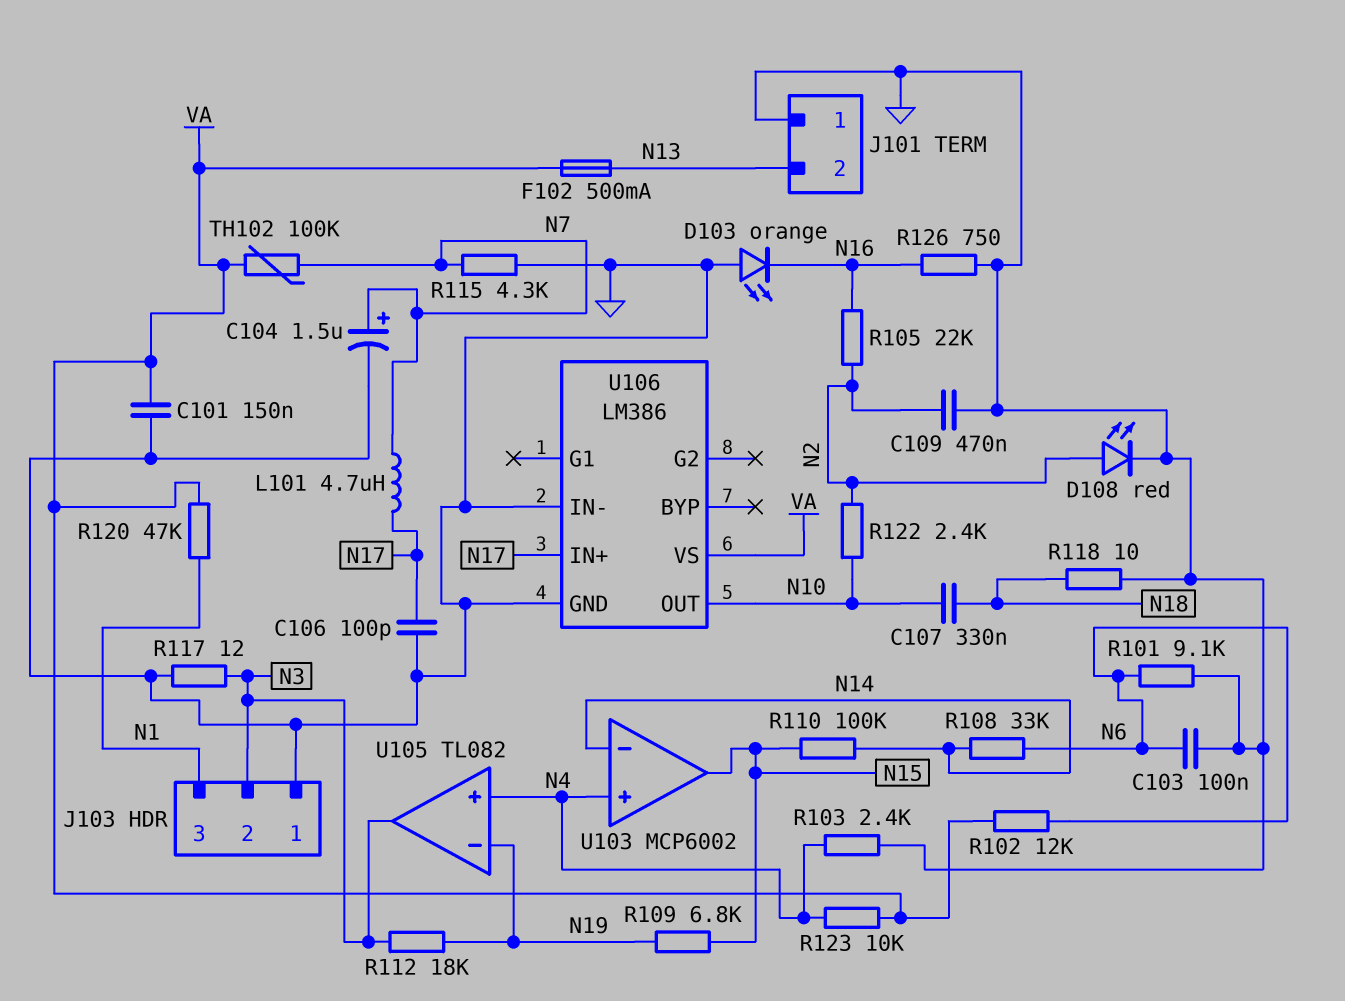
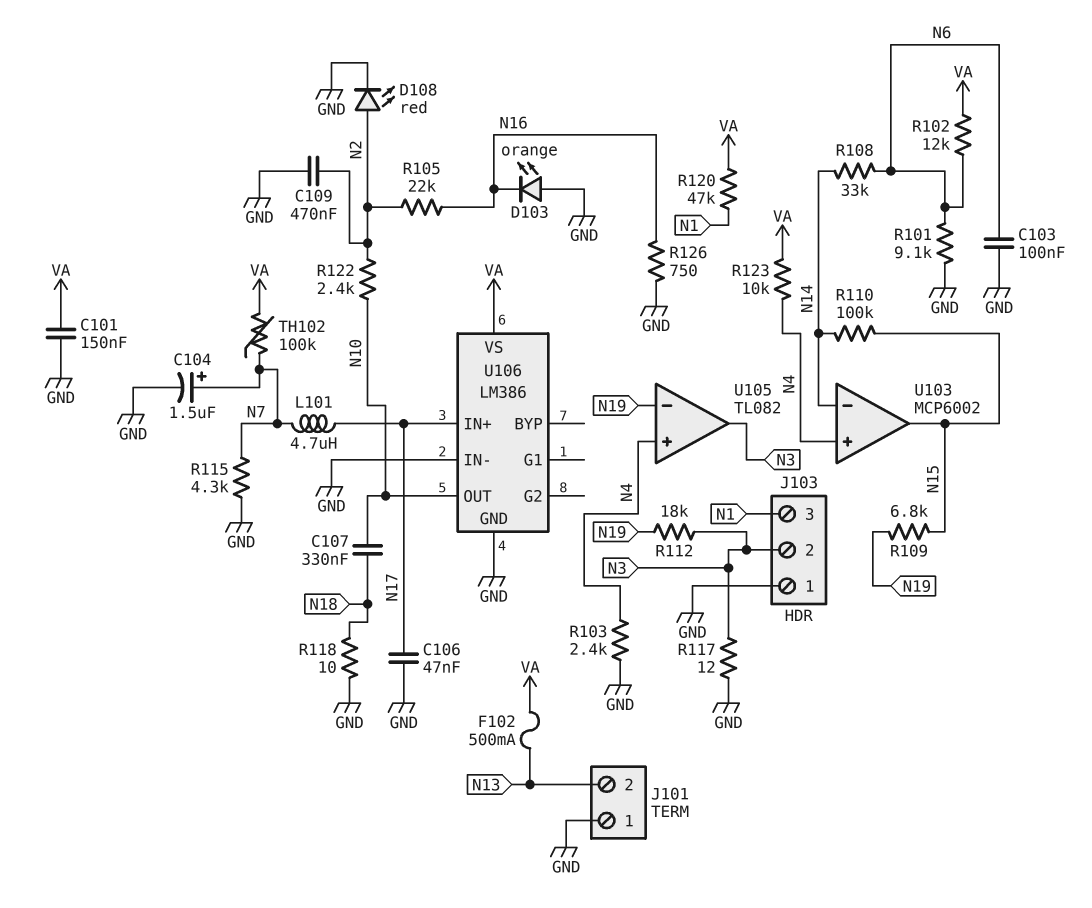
C106: 100pF (GND, N17) -> 47nF (GND, N17)

